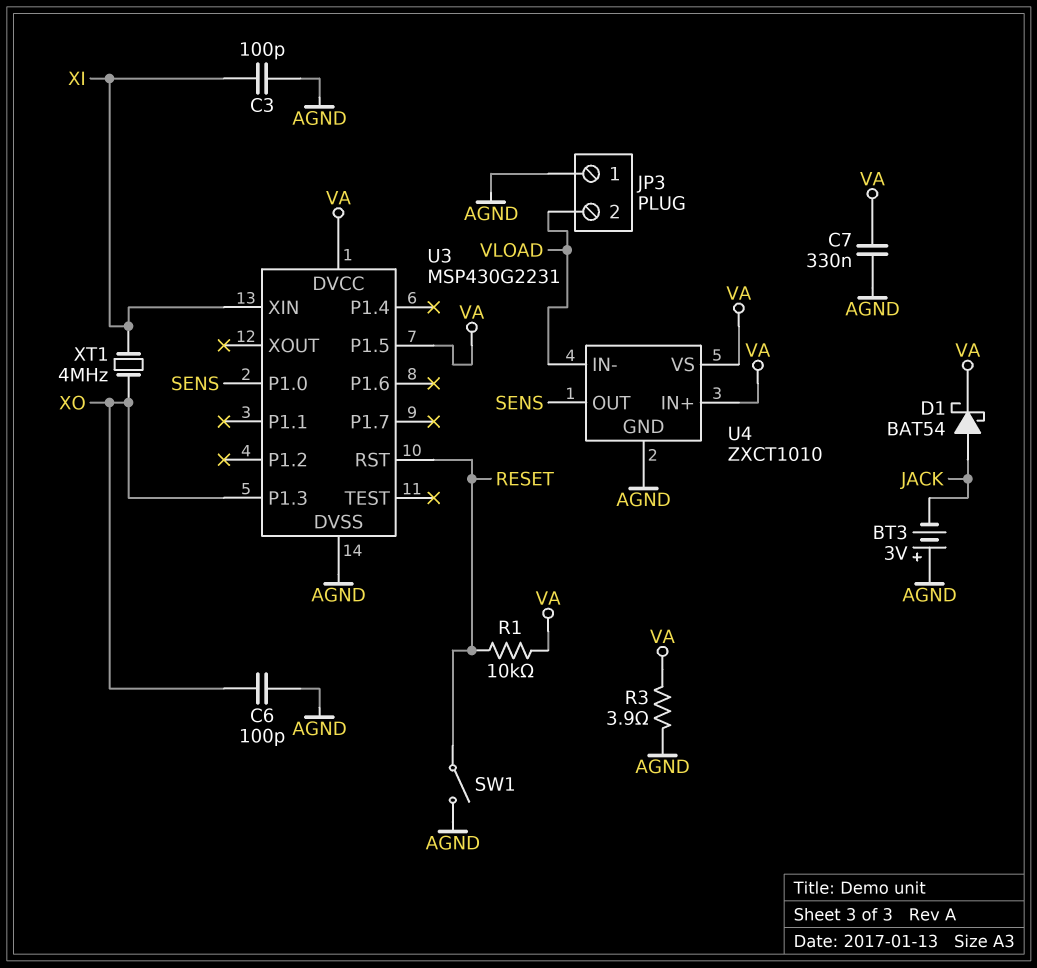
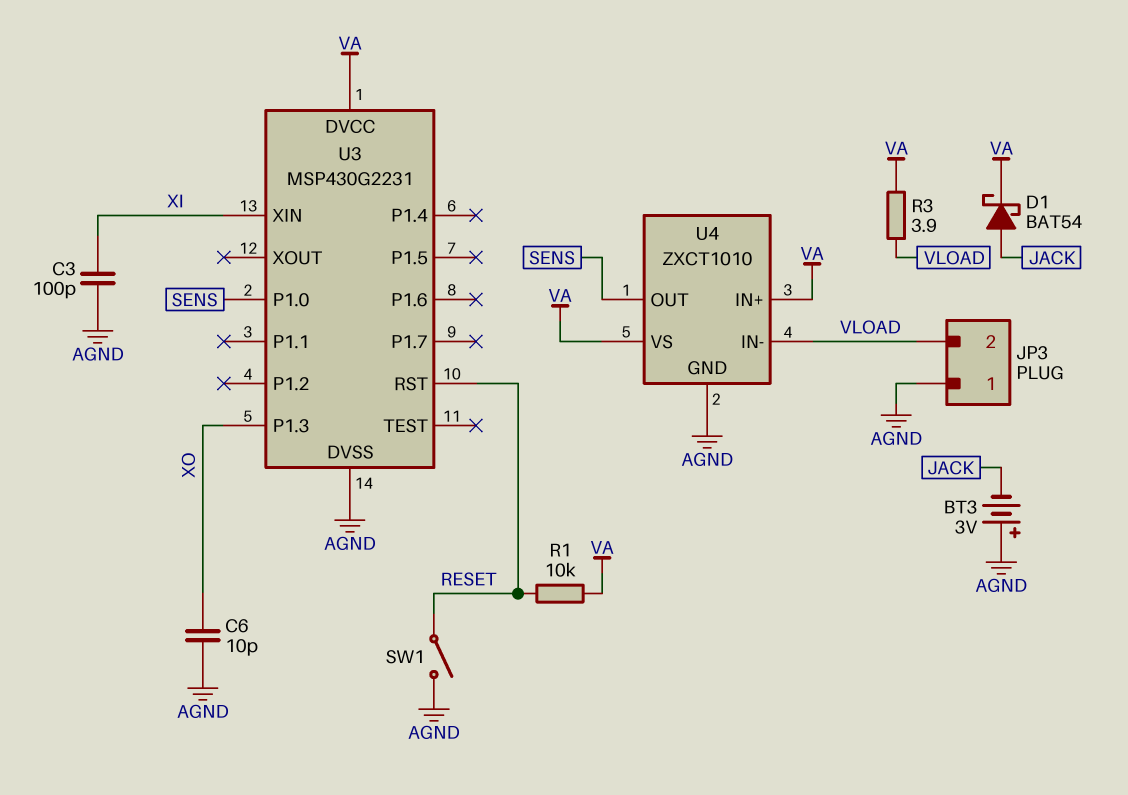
C6: 100pF (AGND, XO) -> 10pF (AGND, XO)
C7: 330nF (AGND, VA) -> none
R3: 3.9 (AGND, VA) -> 3.9 (VA, VLOAD)
U3 pin P1.5: VA -> none
XT1: 4MHz (XI, XO) -> none

